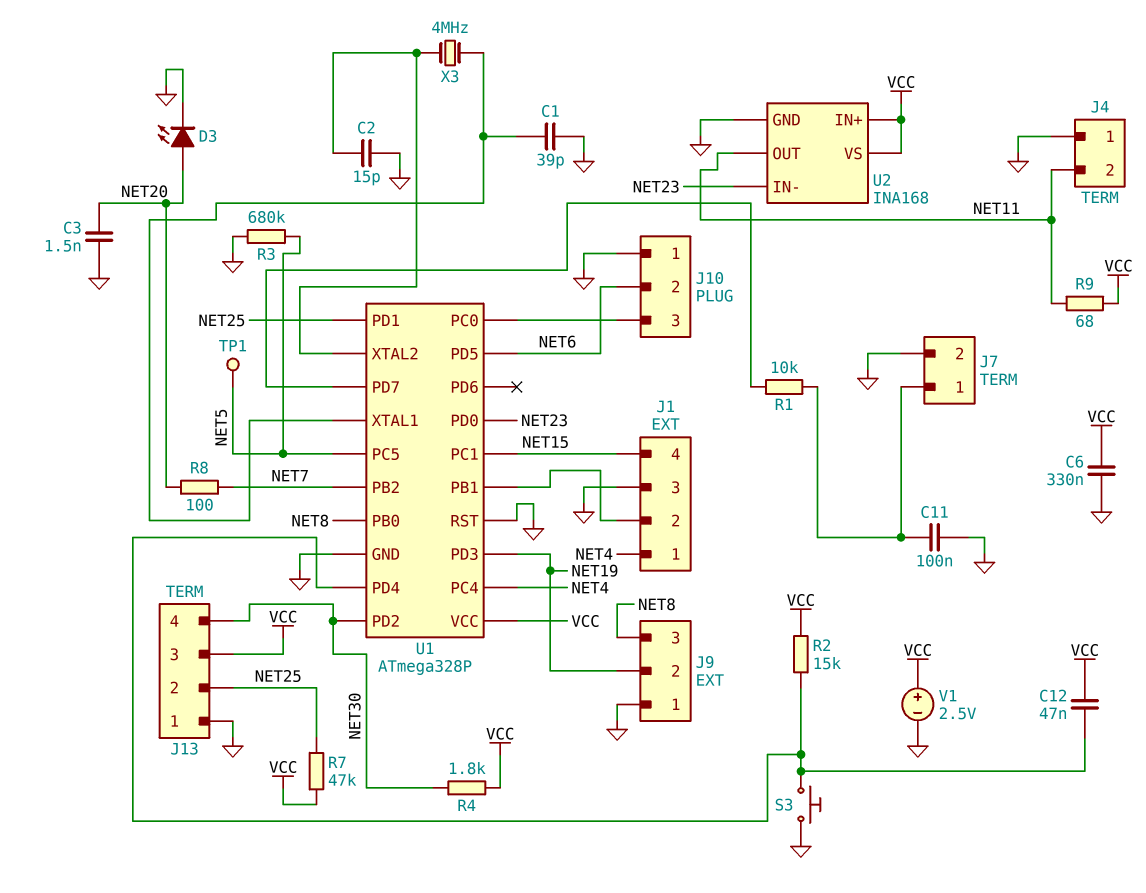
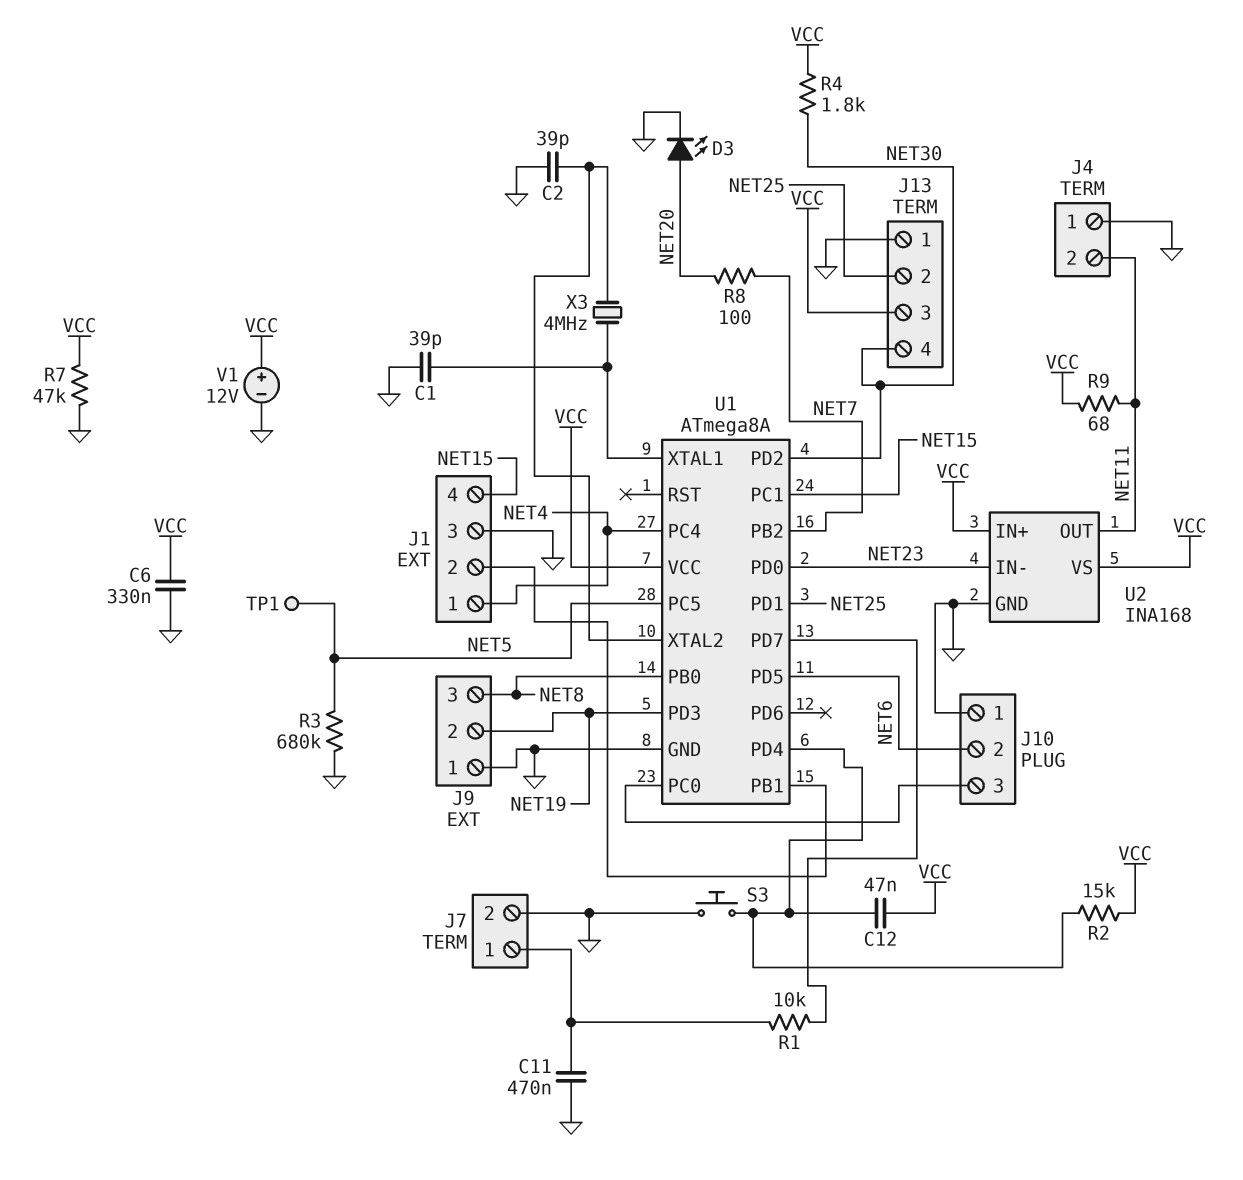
C2: 15pF (GND, U1/XTAL2) -> 39pF (GND, U1/XTAL2)
C3: 1.5nF (GND, NET20) -> none
C11: 100nF (GND, J7/1) -> 470nF (GND, J7/1)
R7: 47k (NET25, VCC) -> 47k (GND, VCC)
U1: ATmega328P -> ATmega8A
U1 pin RST: GND -> none
V1: 2.5V (plus VCC, minus GND) -> 12V (plus VCC, minus GND)

